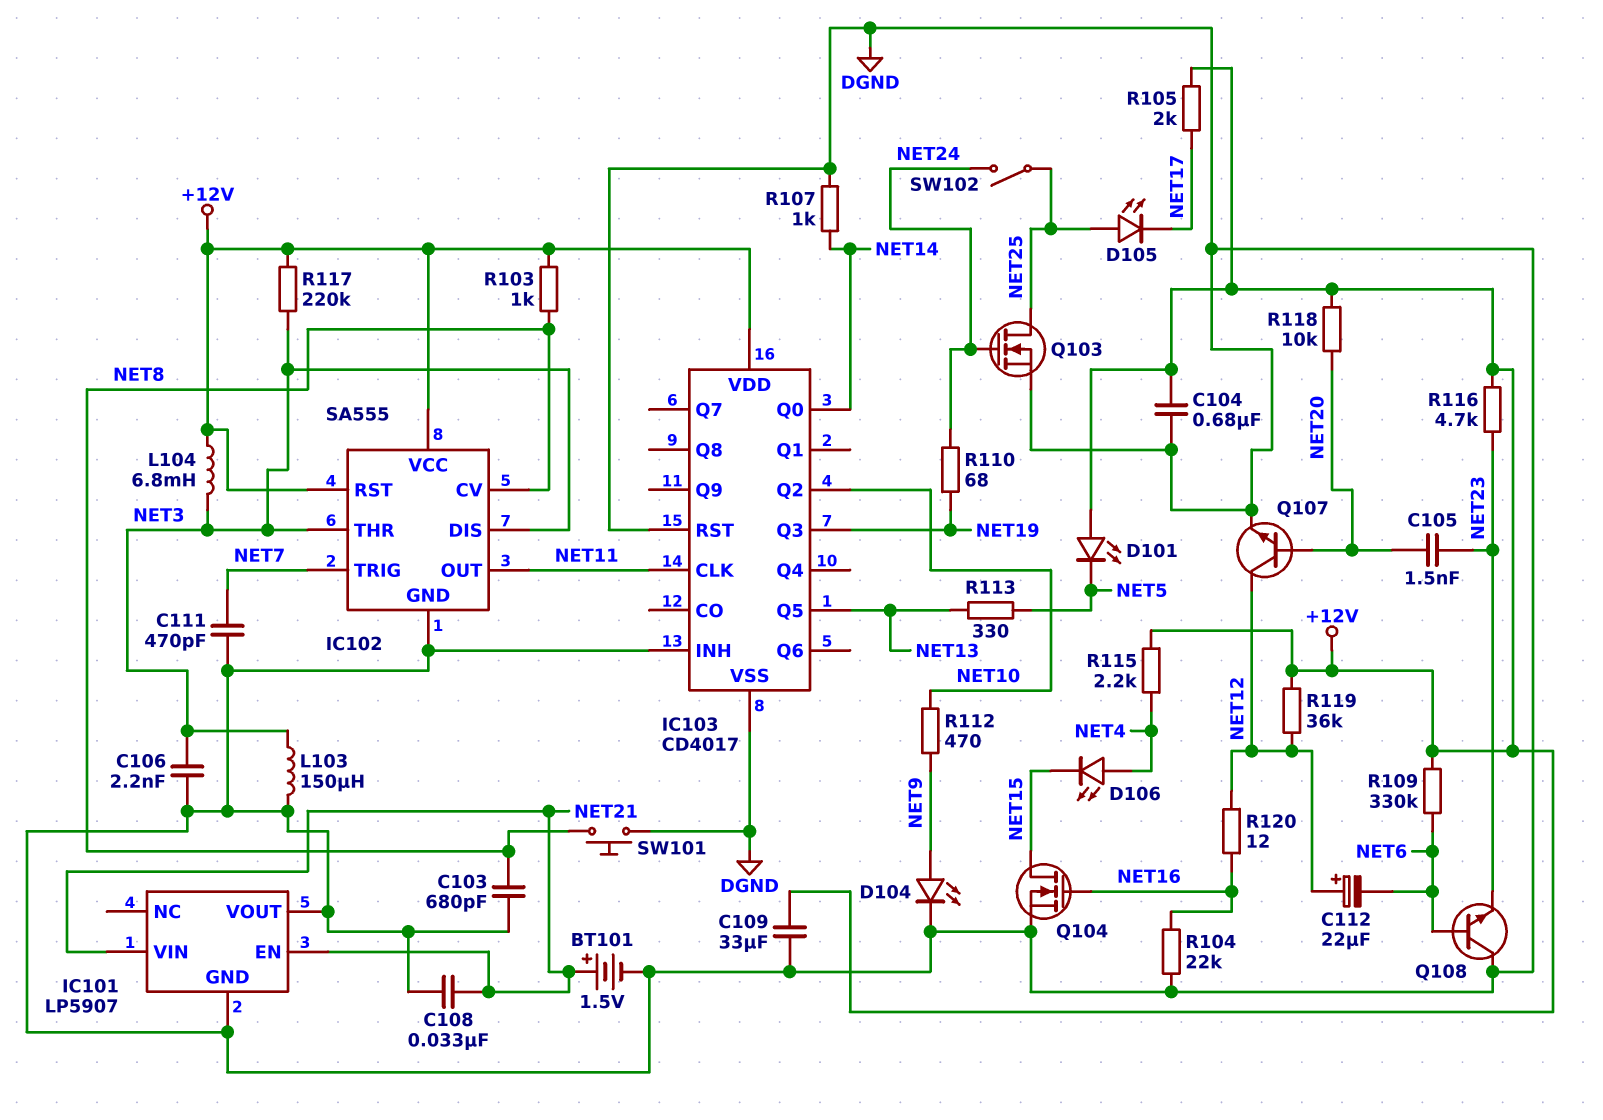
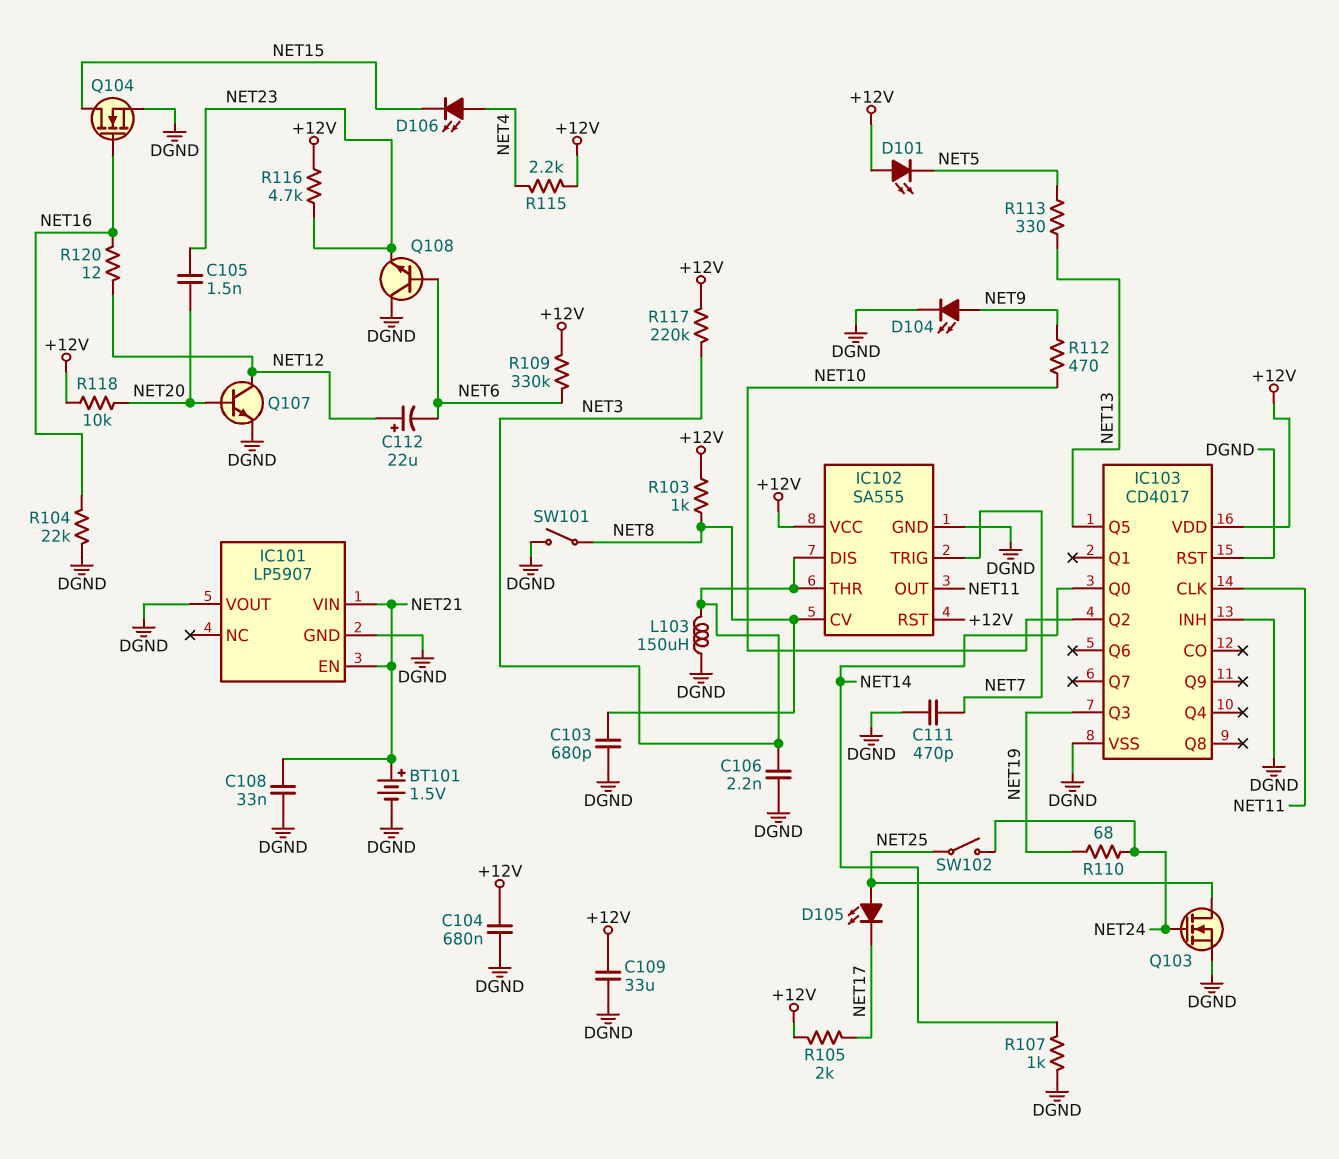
L104: 6.8mH (+12V, NET3) -> none
R119: 36k (+12V, NET12) -> none
SW101: button (DGND, NET8) -> switch (DGND, NET8)

